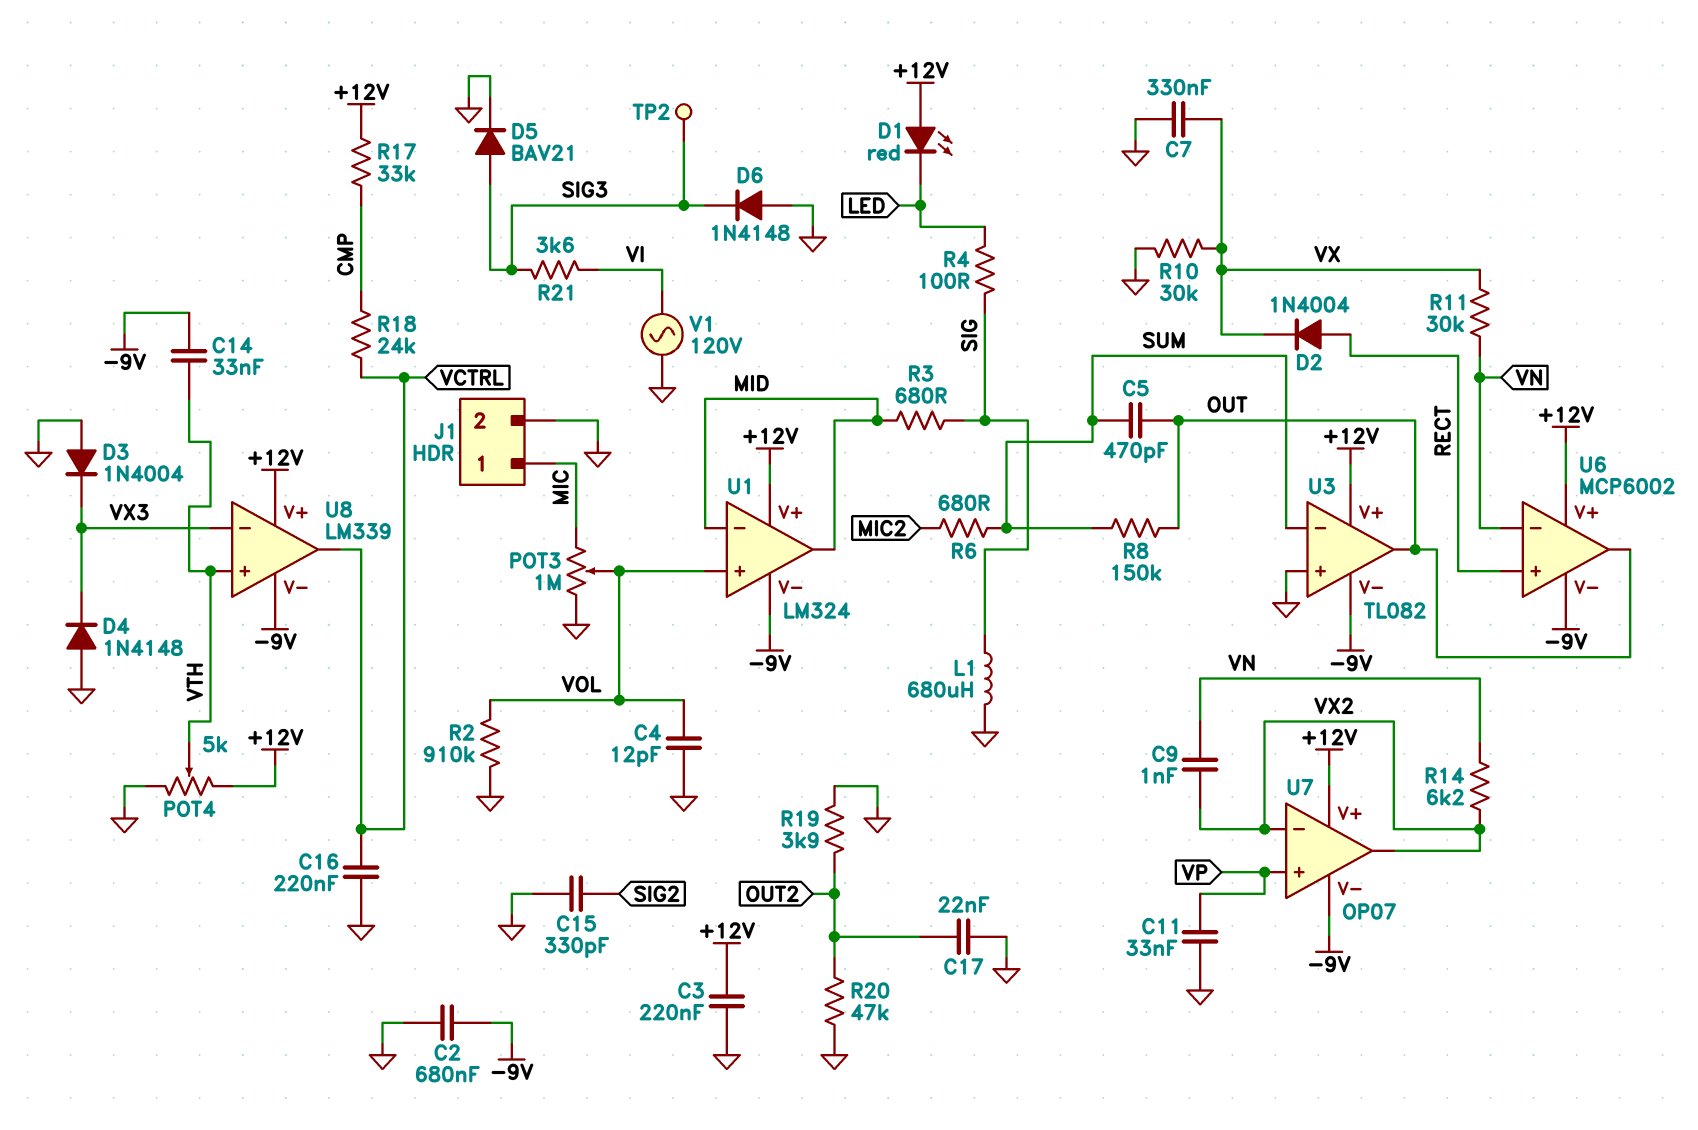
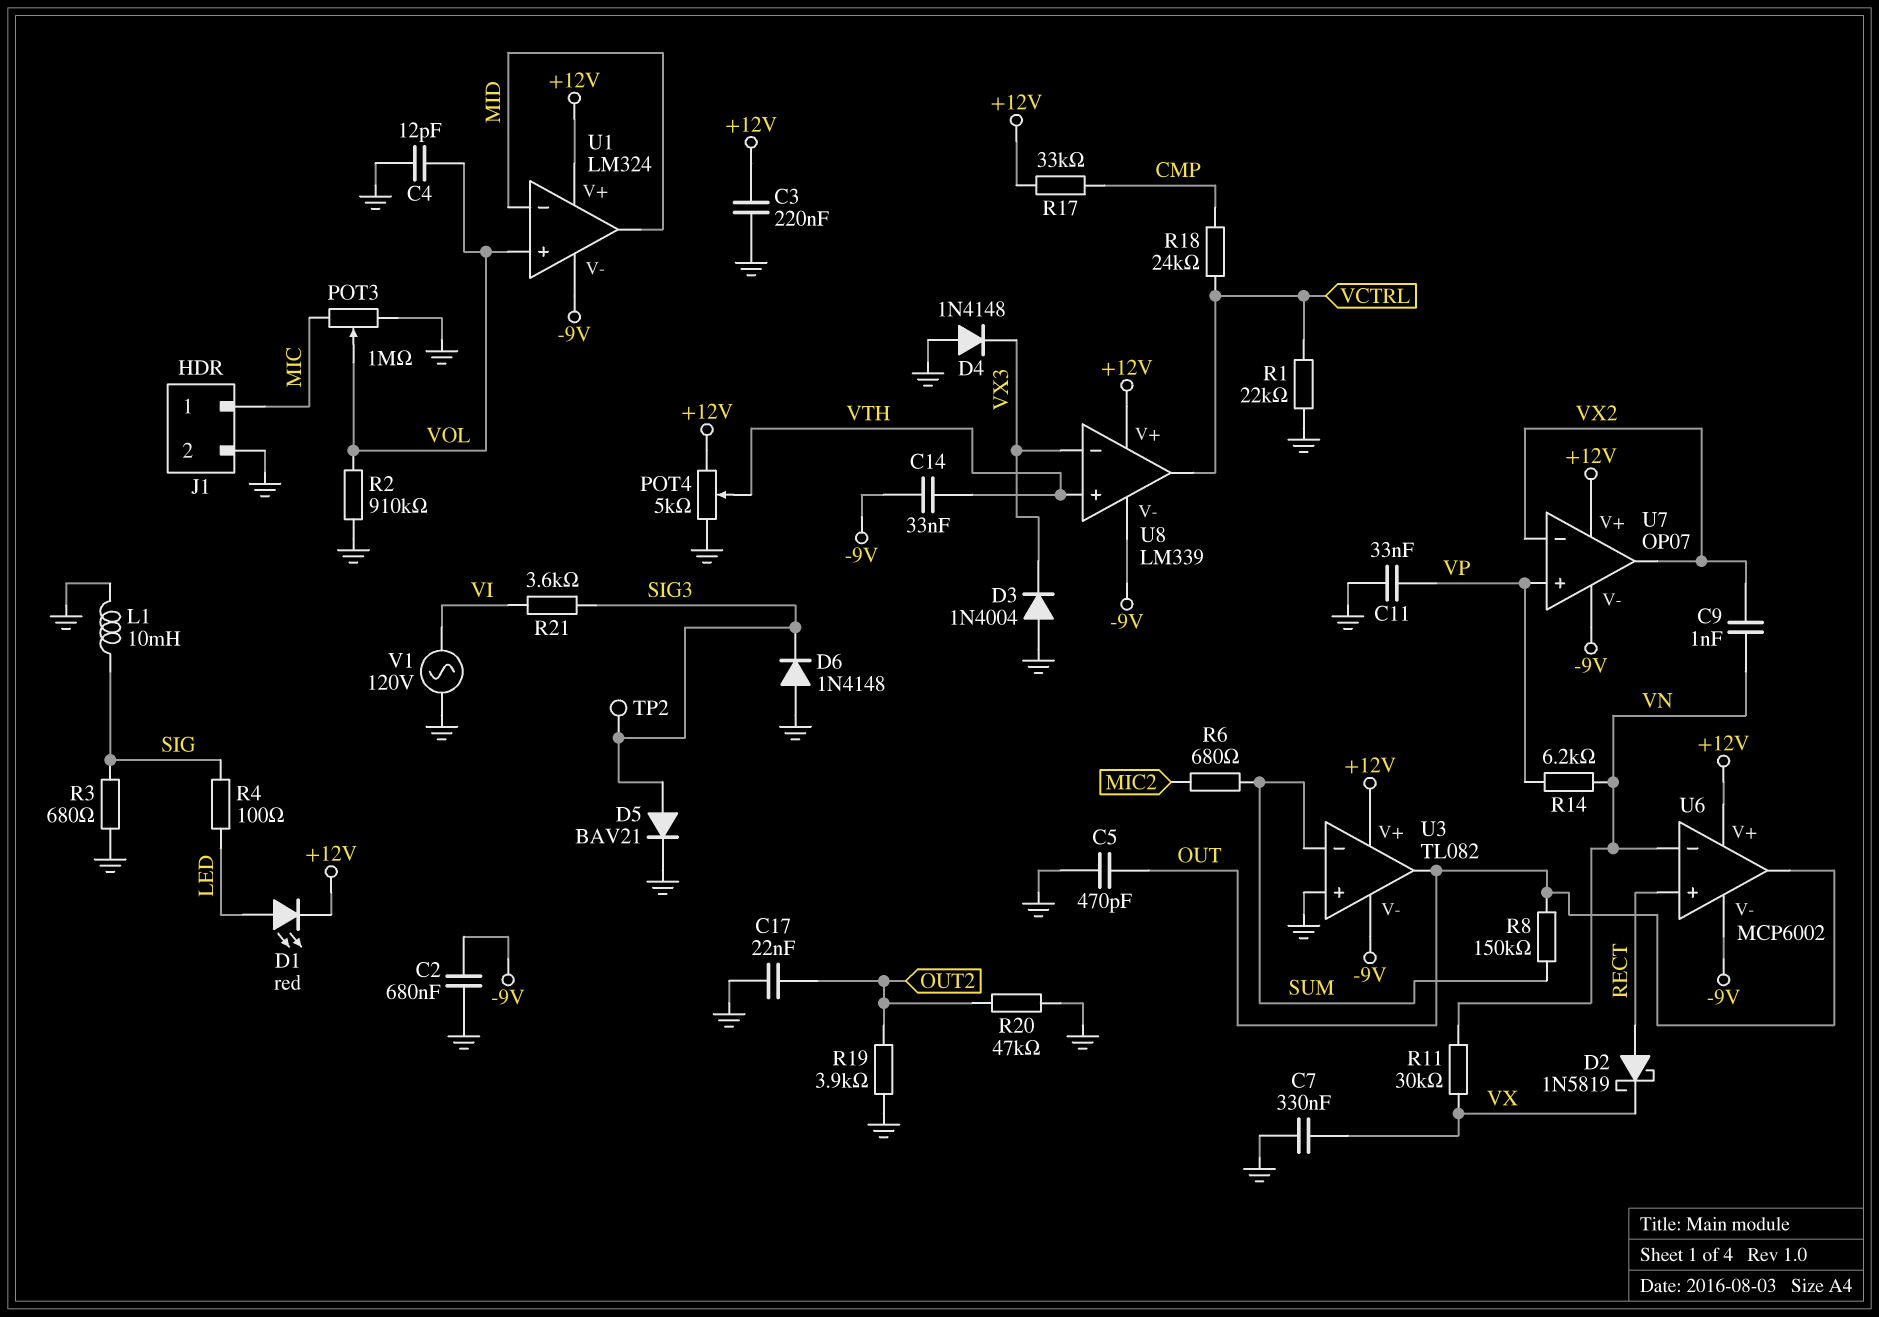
C5: 470pF (OUT, SUM) -> 470pF (GND, OUT)
C15: 330pF (GND, SIG2) -> none
C16: 220nF (GND, VCTRL) -> none
D1: LED red (A +12V, K LED) -> LED red (A LED, K +12V)
D2: diode 1N4004 (A RECT, K VX) -> schottky 1N5819 (A RECT, K VX)
L1: 680uH (GND, SIG) -> 10mH (GND, SIG)
R1: none -> 22k (GND, VCTRL)
R3: 680 (MID, SIG) -> 680 (GND, SIG)
R10: 30k (GND, VX) -> none
R14: 6.2k (VN, VX2) -> 6.2k (VN, VP)

